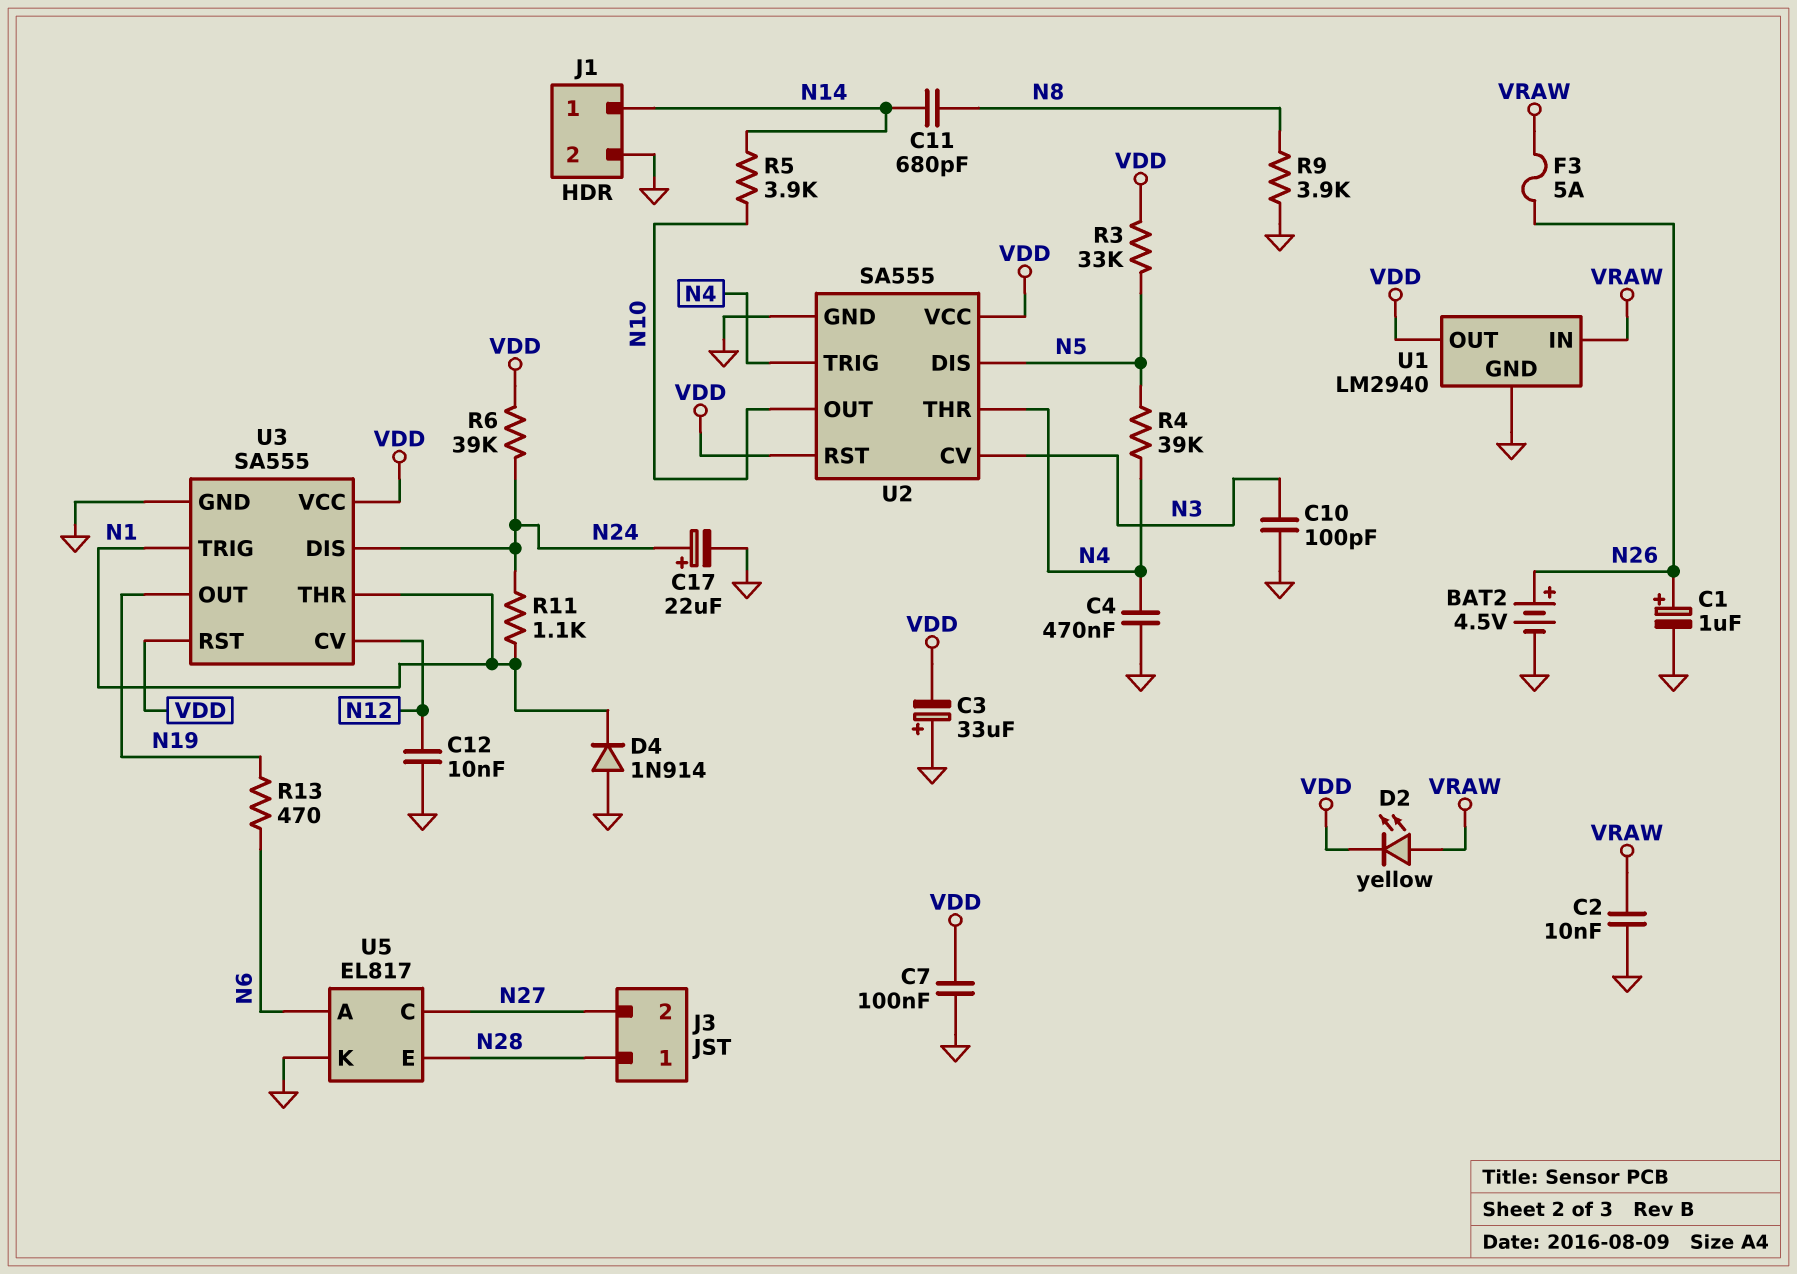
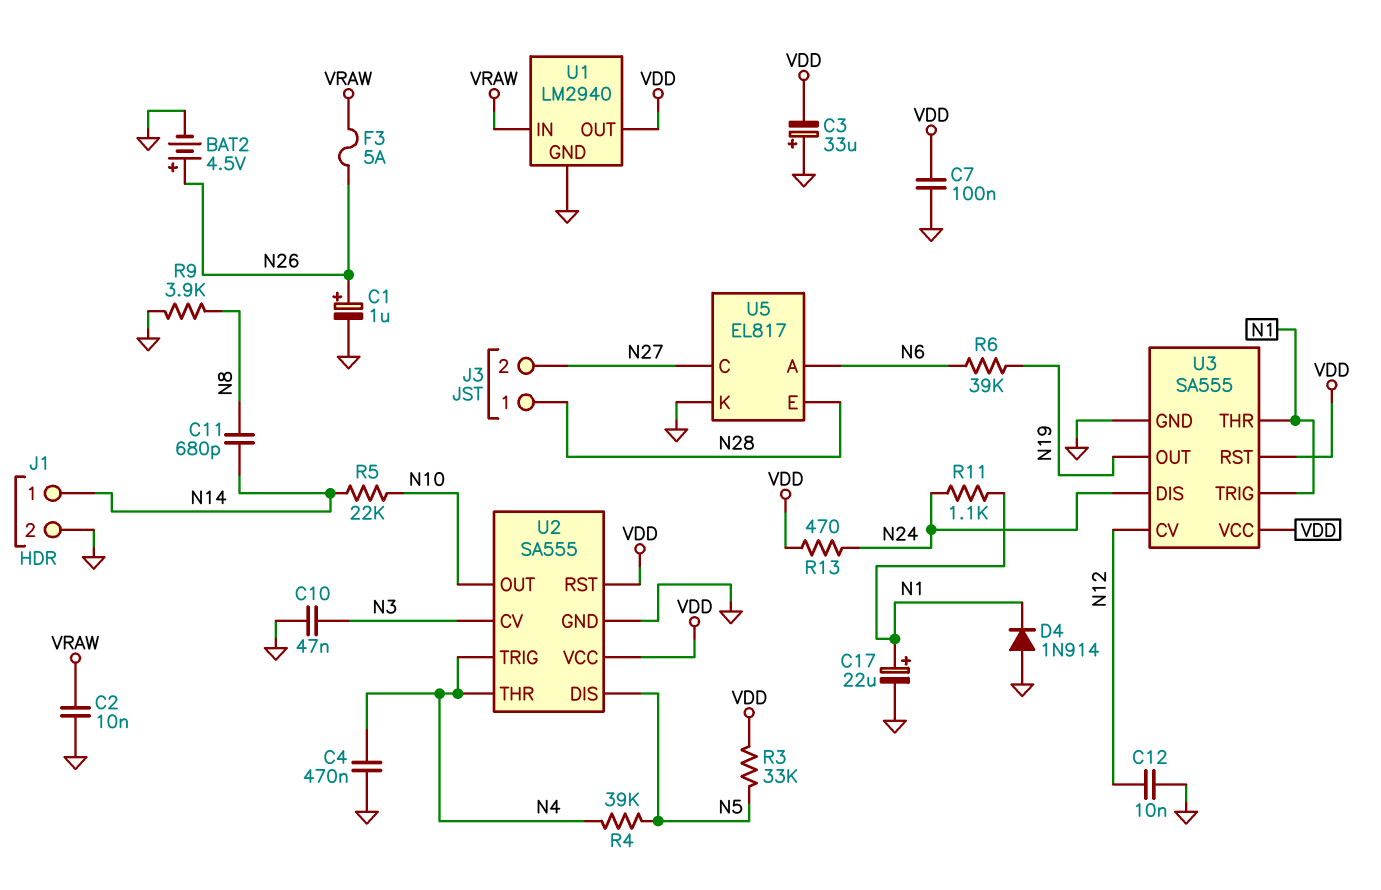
C10: 100pF (GND, N3) -> 47nF (GND, N3)
C17: 22uF (plus N24, minus GND) -> 22uF (plus N1, minus GND)
D2: LED yellow (A VRAW, K VDD) -> none
R5: 3.9k (N10, N14) -> 22k (N10, N14)
R6: 39k (N24, VDD) -> 39k (N6, N19)
R13: 470 (N6, N19) -> 470 (N24, VDD)

